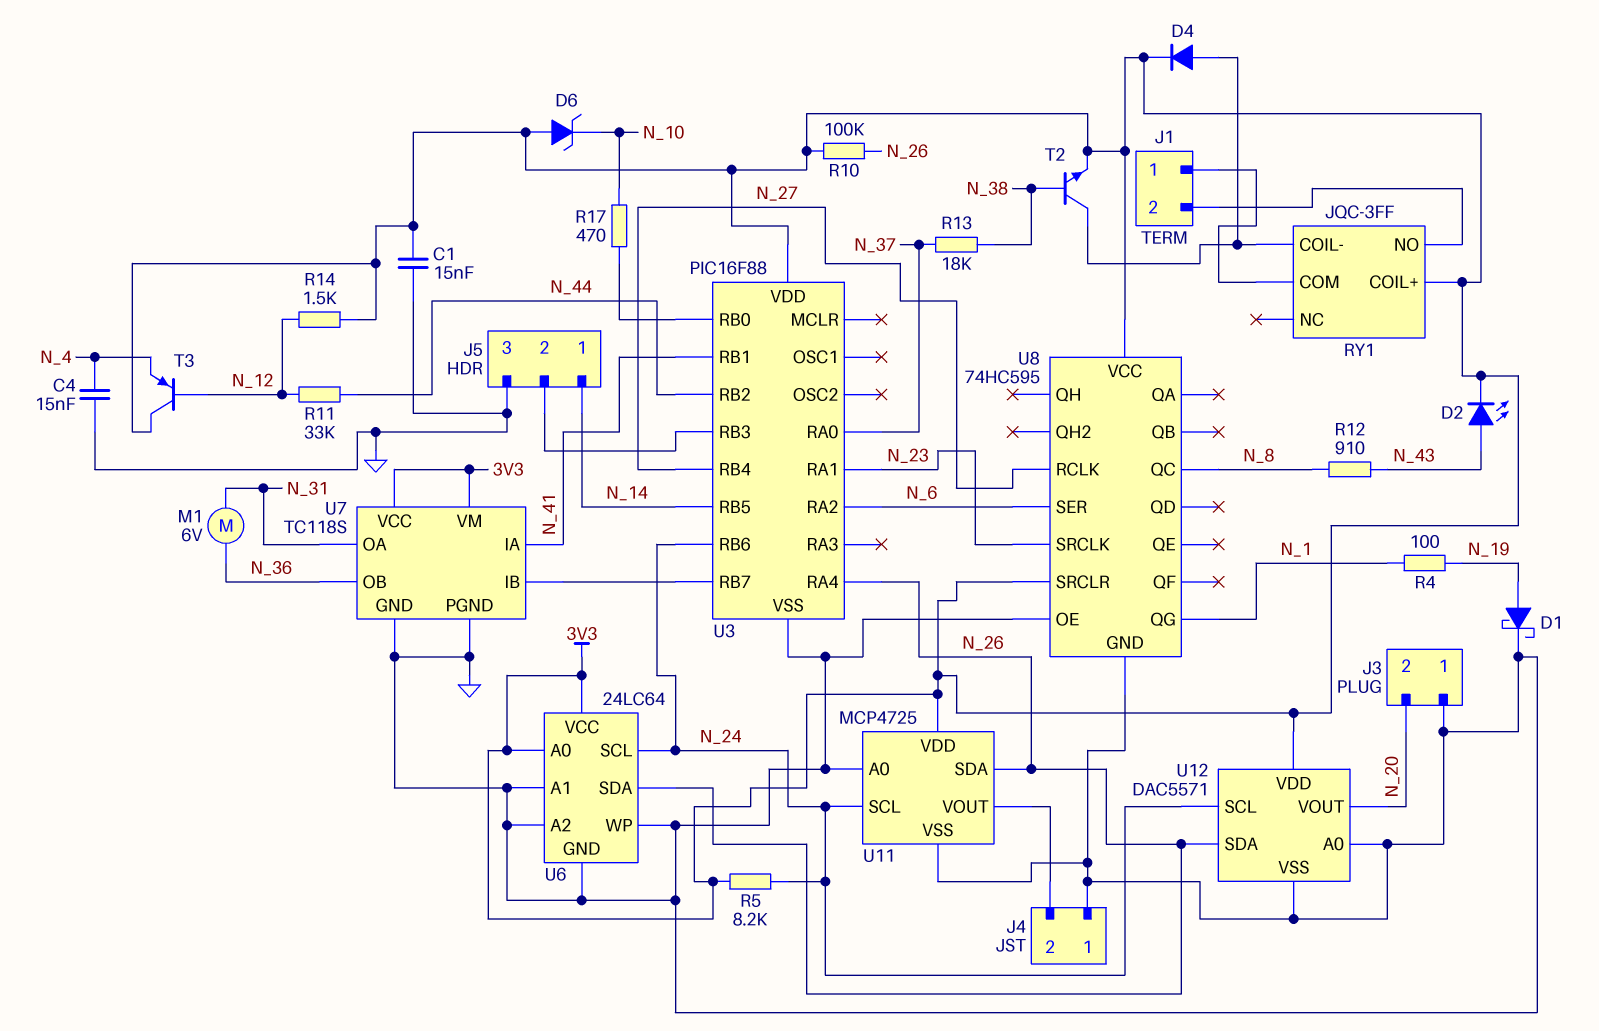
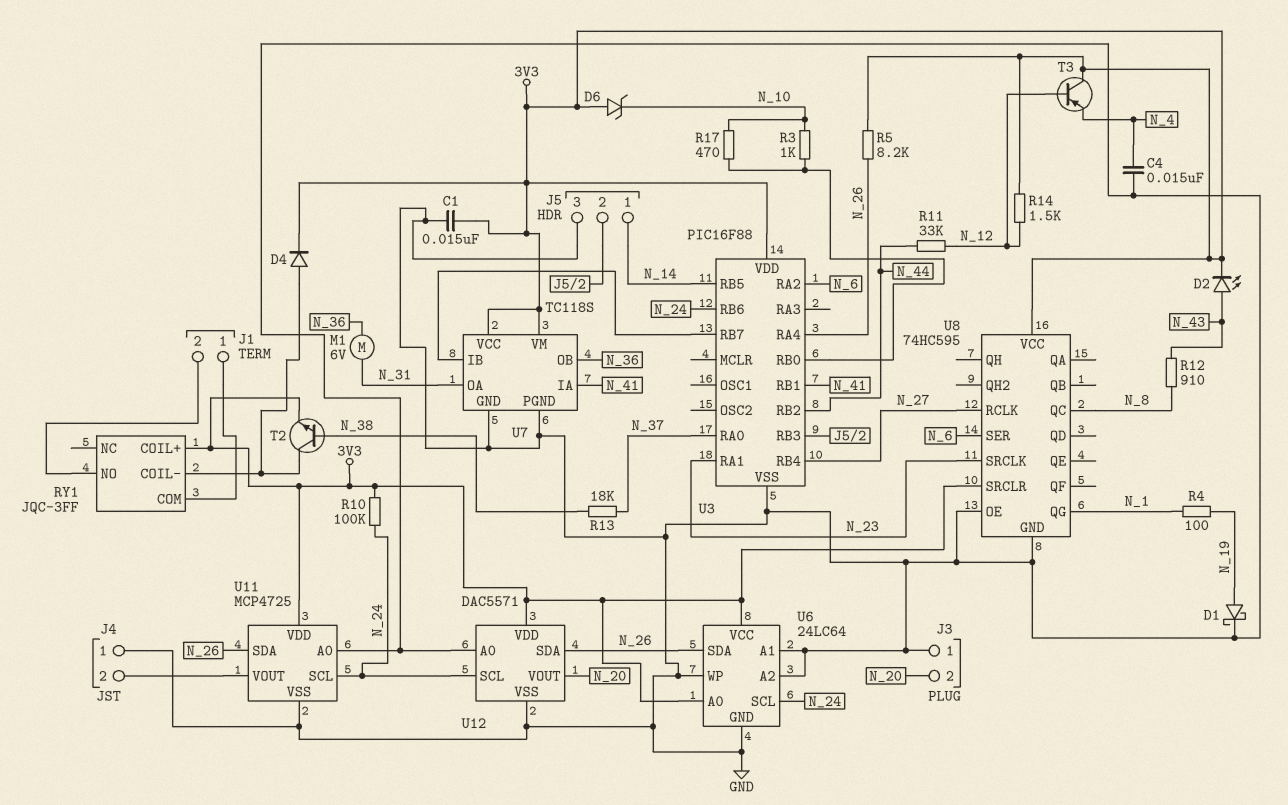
R3: none -> 1k (N_10, U3/RB0)
R5: 8.2k (3V3, N_24) -> 8.2k (3V3, N_26)
R10: 100k (3V3, N_26) -> 100k (3V3, N_24)

